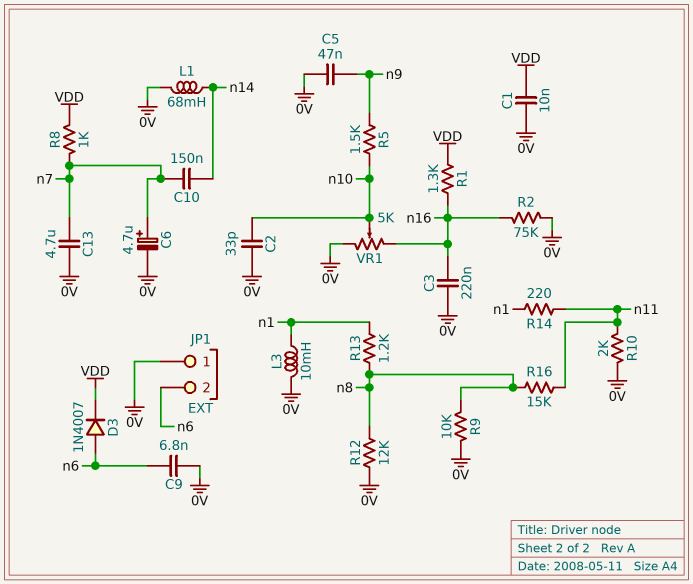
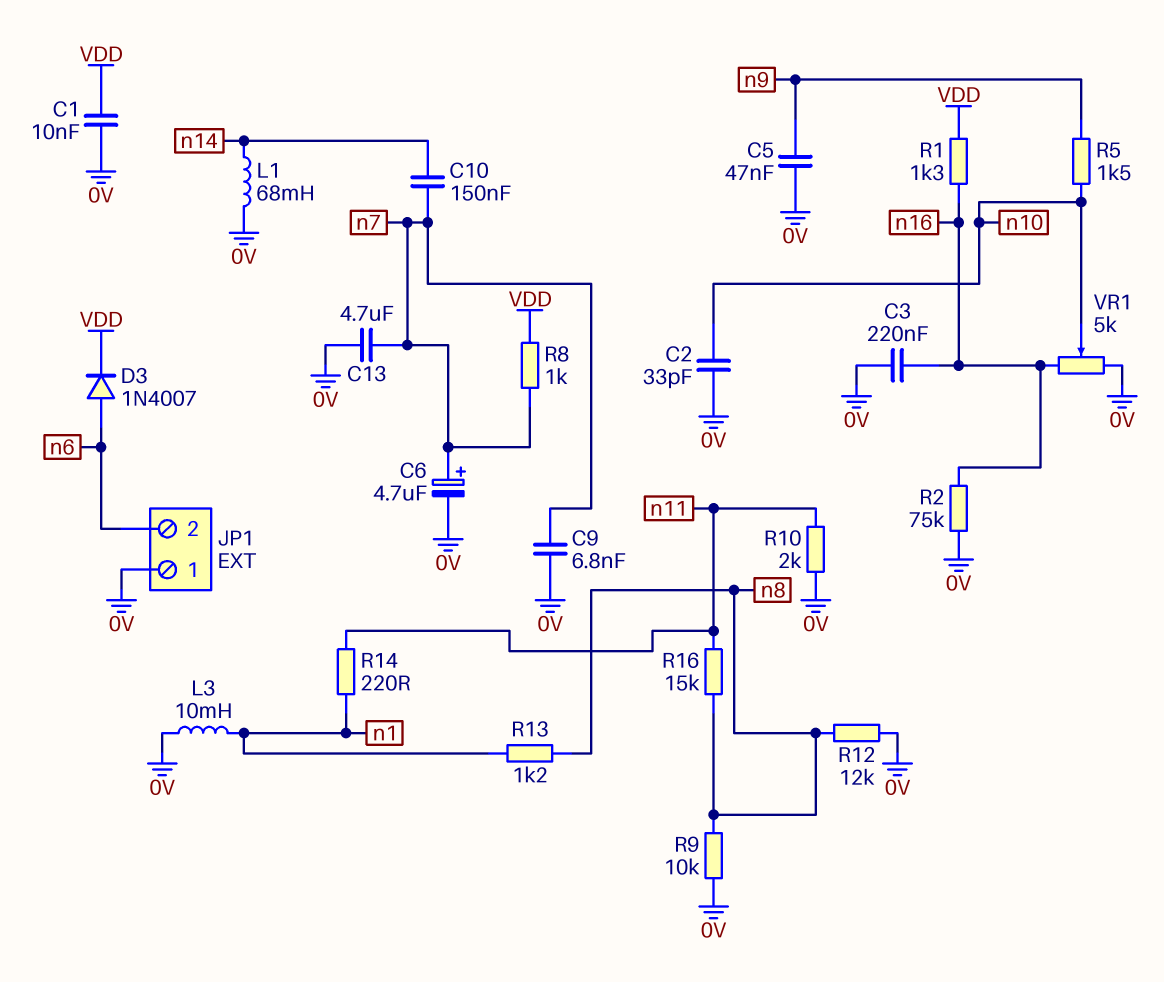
C9: 6.8nF (0V, n6) -> 6.8nF (0V, n7)

